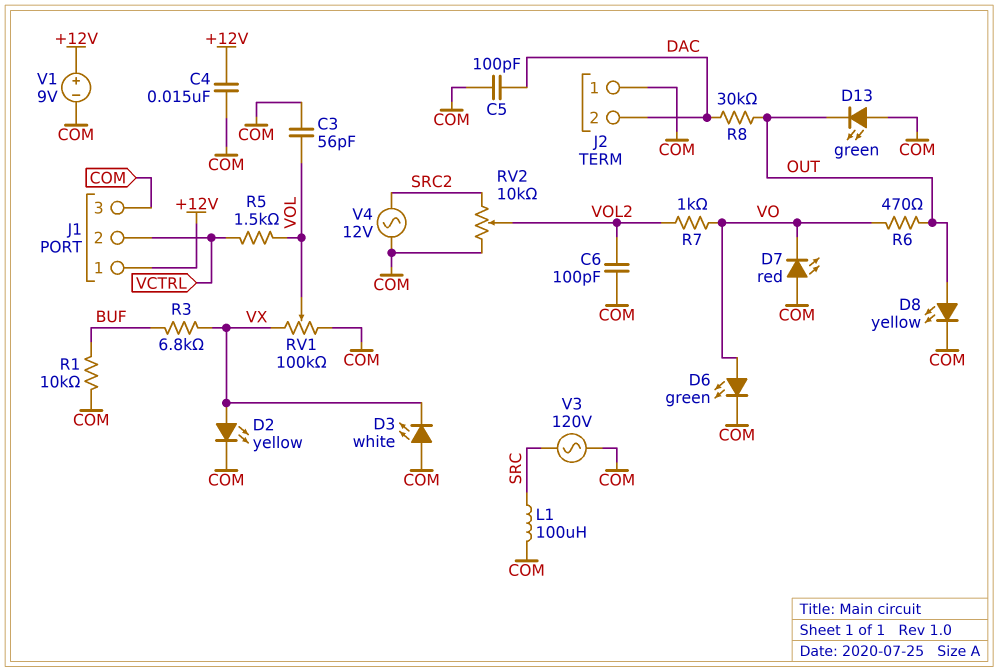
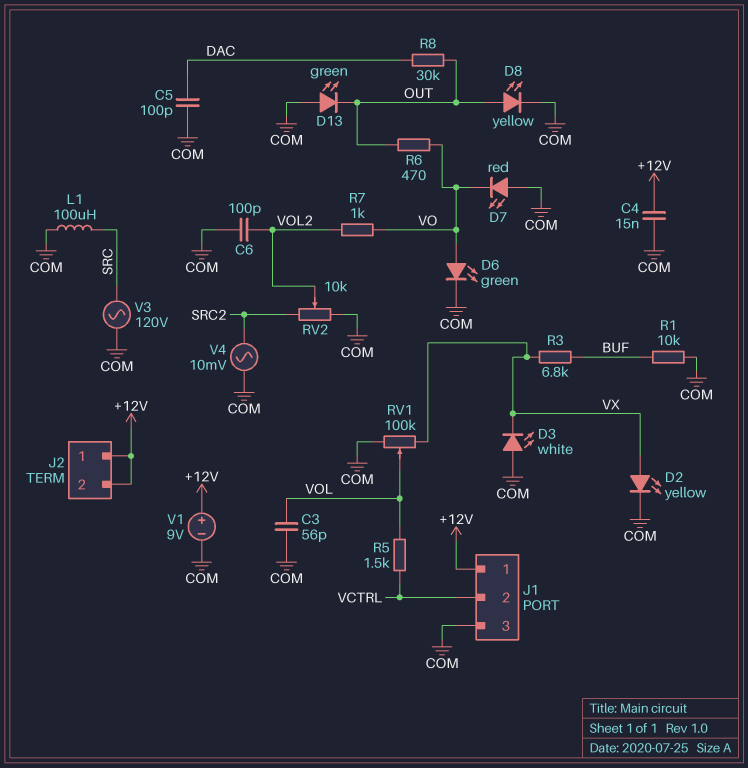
J2 pin 1: COM -> +12V
J2 pin 2: DAC -> +12V
V4: AC 12V (COM, SRC2) -> AC 10mV (COM, SRC2)

